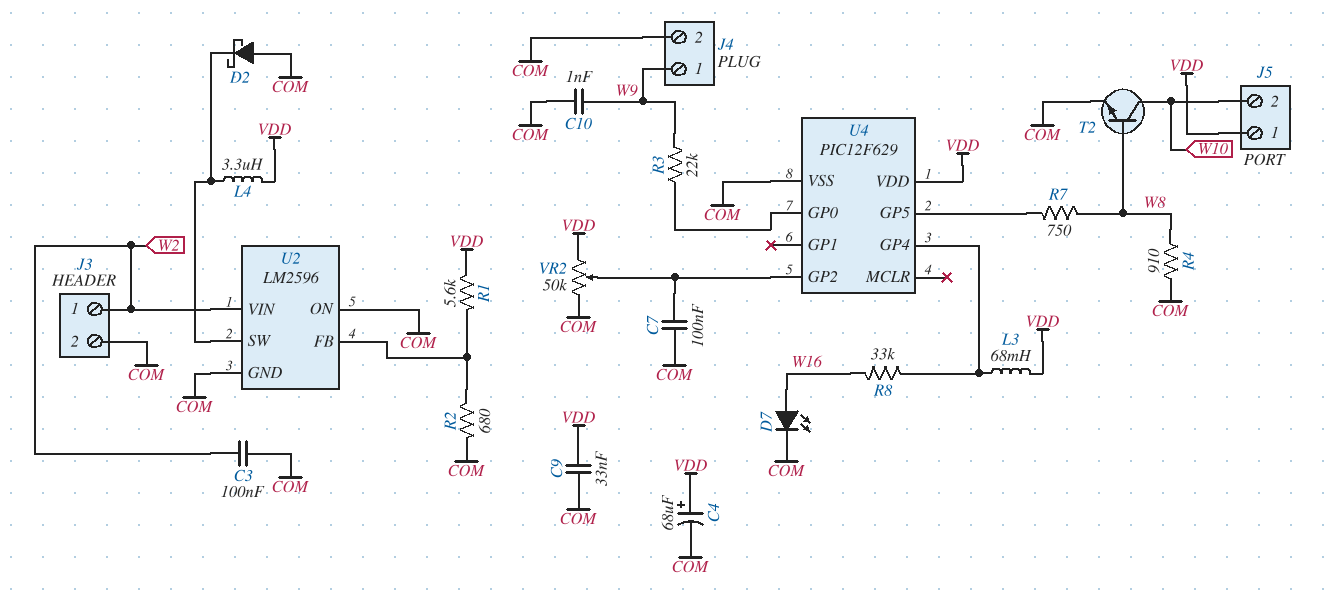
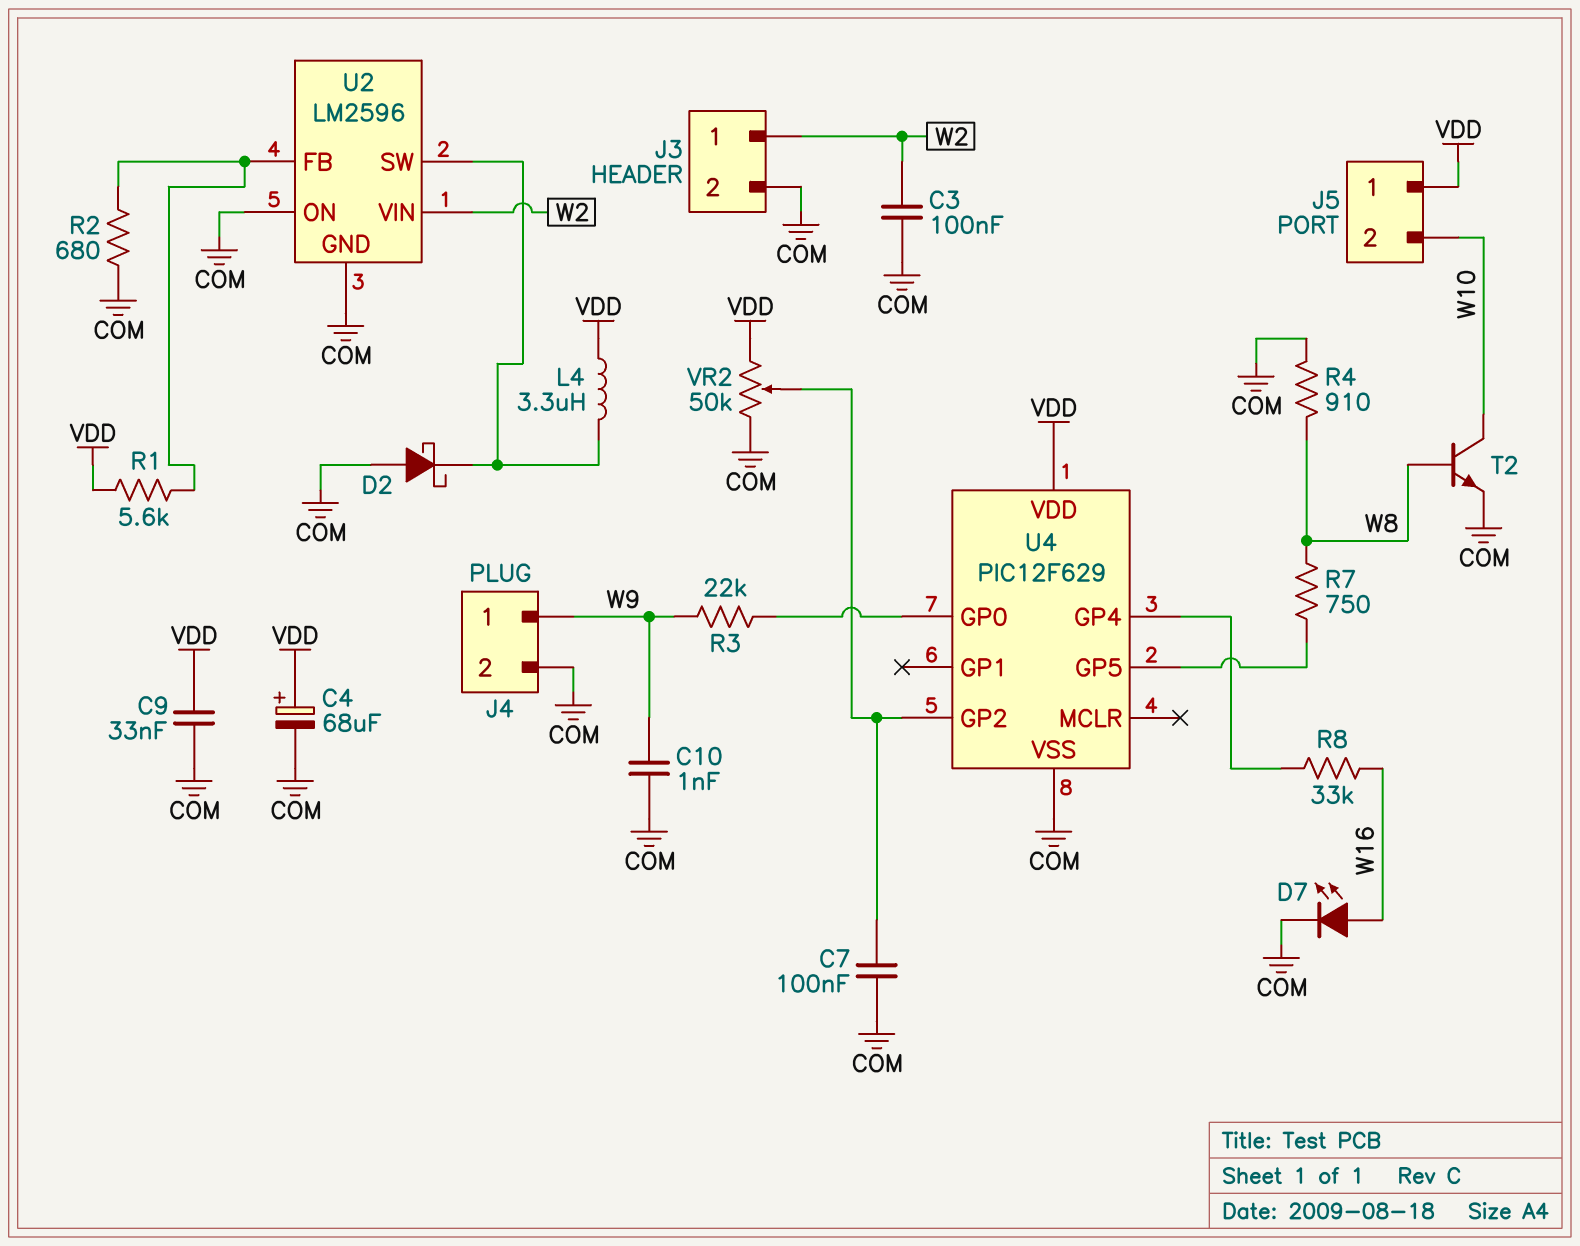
L3: 68mH (U4/GP4, VDD) -> none

